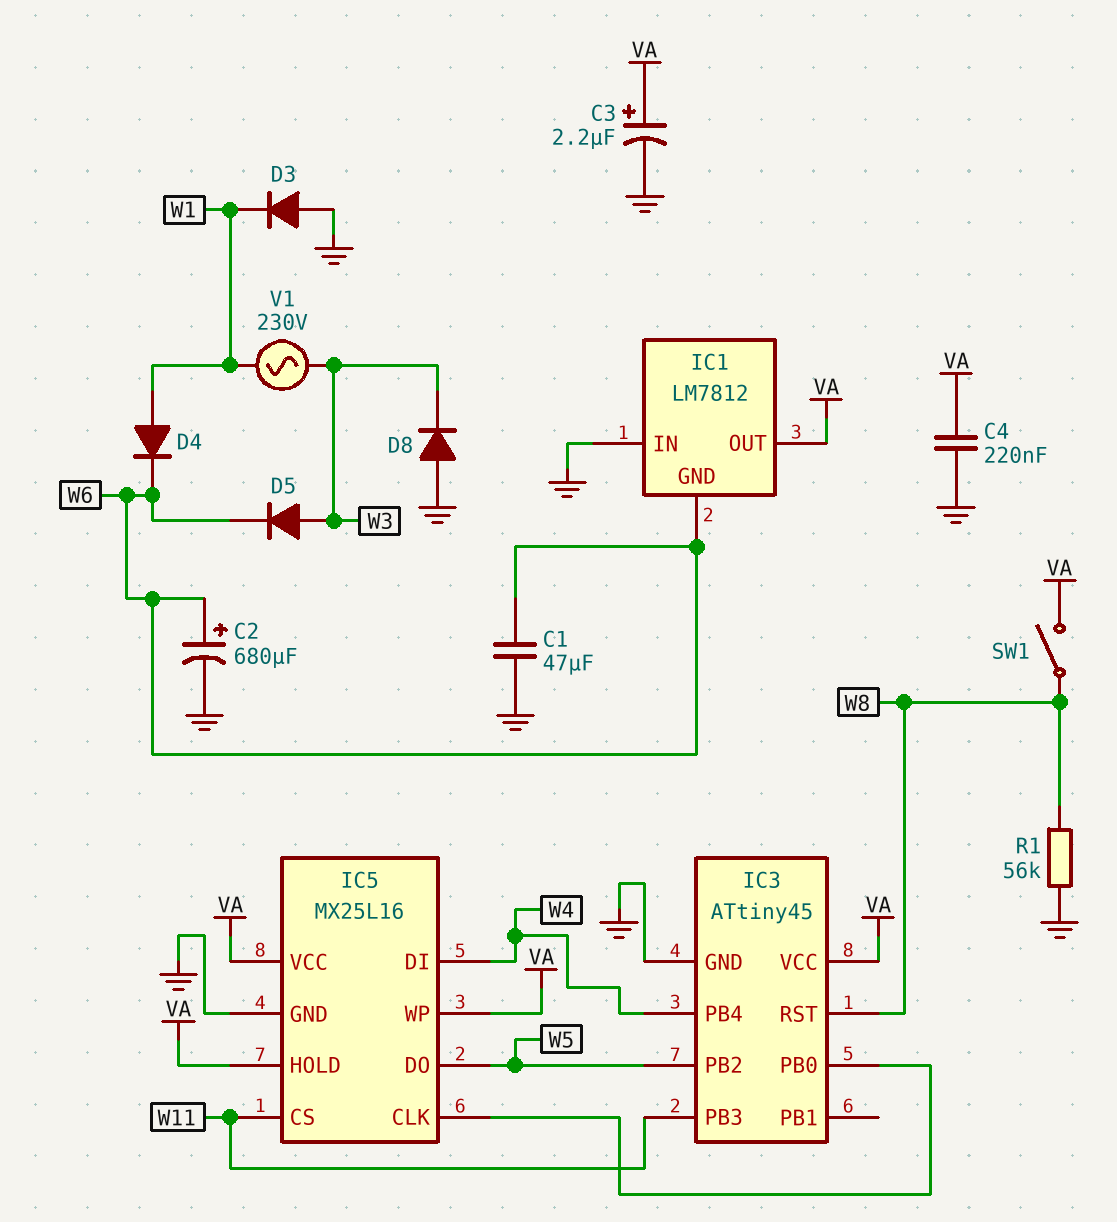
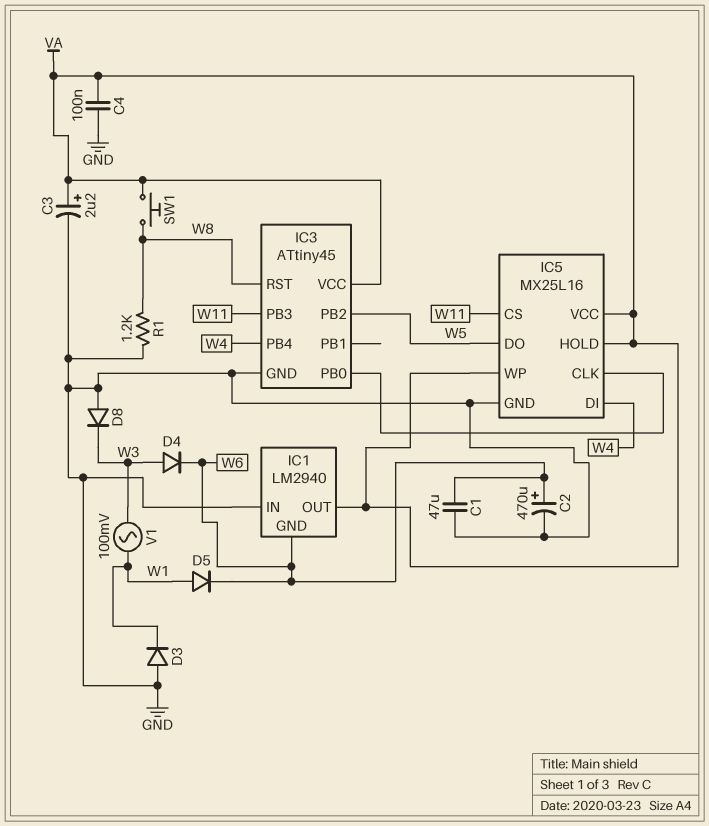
C2: 680uF (plus W6, minus GND) -> 470uF (plus W6, minus GND)
C4: 220nF (GND, VA) -> 100nF (GND, VA)
D4: diode (A W1, K W6) -> diode (A W3, K W6)
D5: diode (A W3, K W6) -> diode (A W1, K W6)
IC1: LM7812 -> LM2940
R1: 56k (GND, W8) -> 1.2k (GND, W8)
SW1: switch (VA, W8) -> button (VA, W8)
V1: AC 230V (W1, W3) -> AC 100mV (W1, W3)

